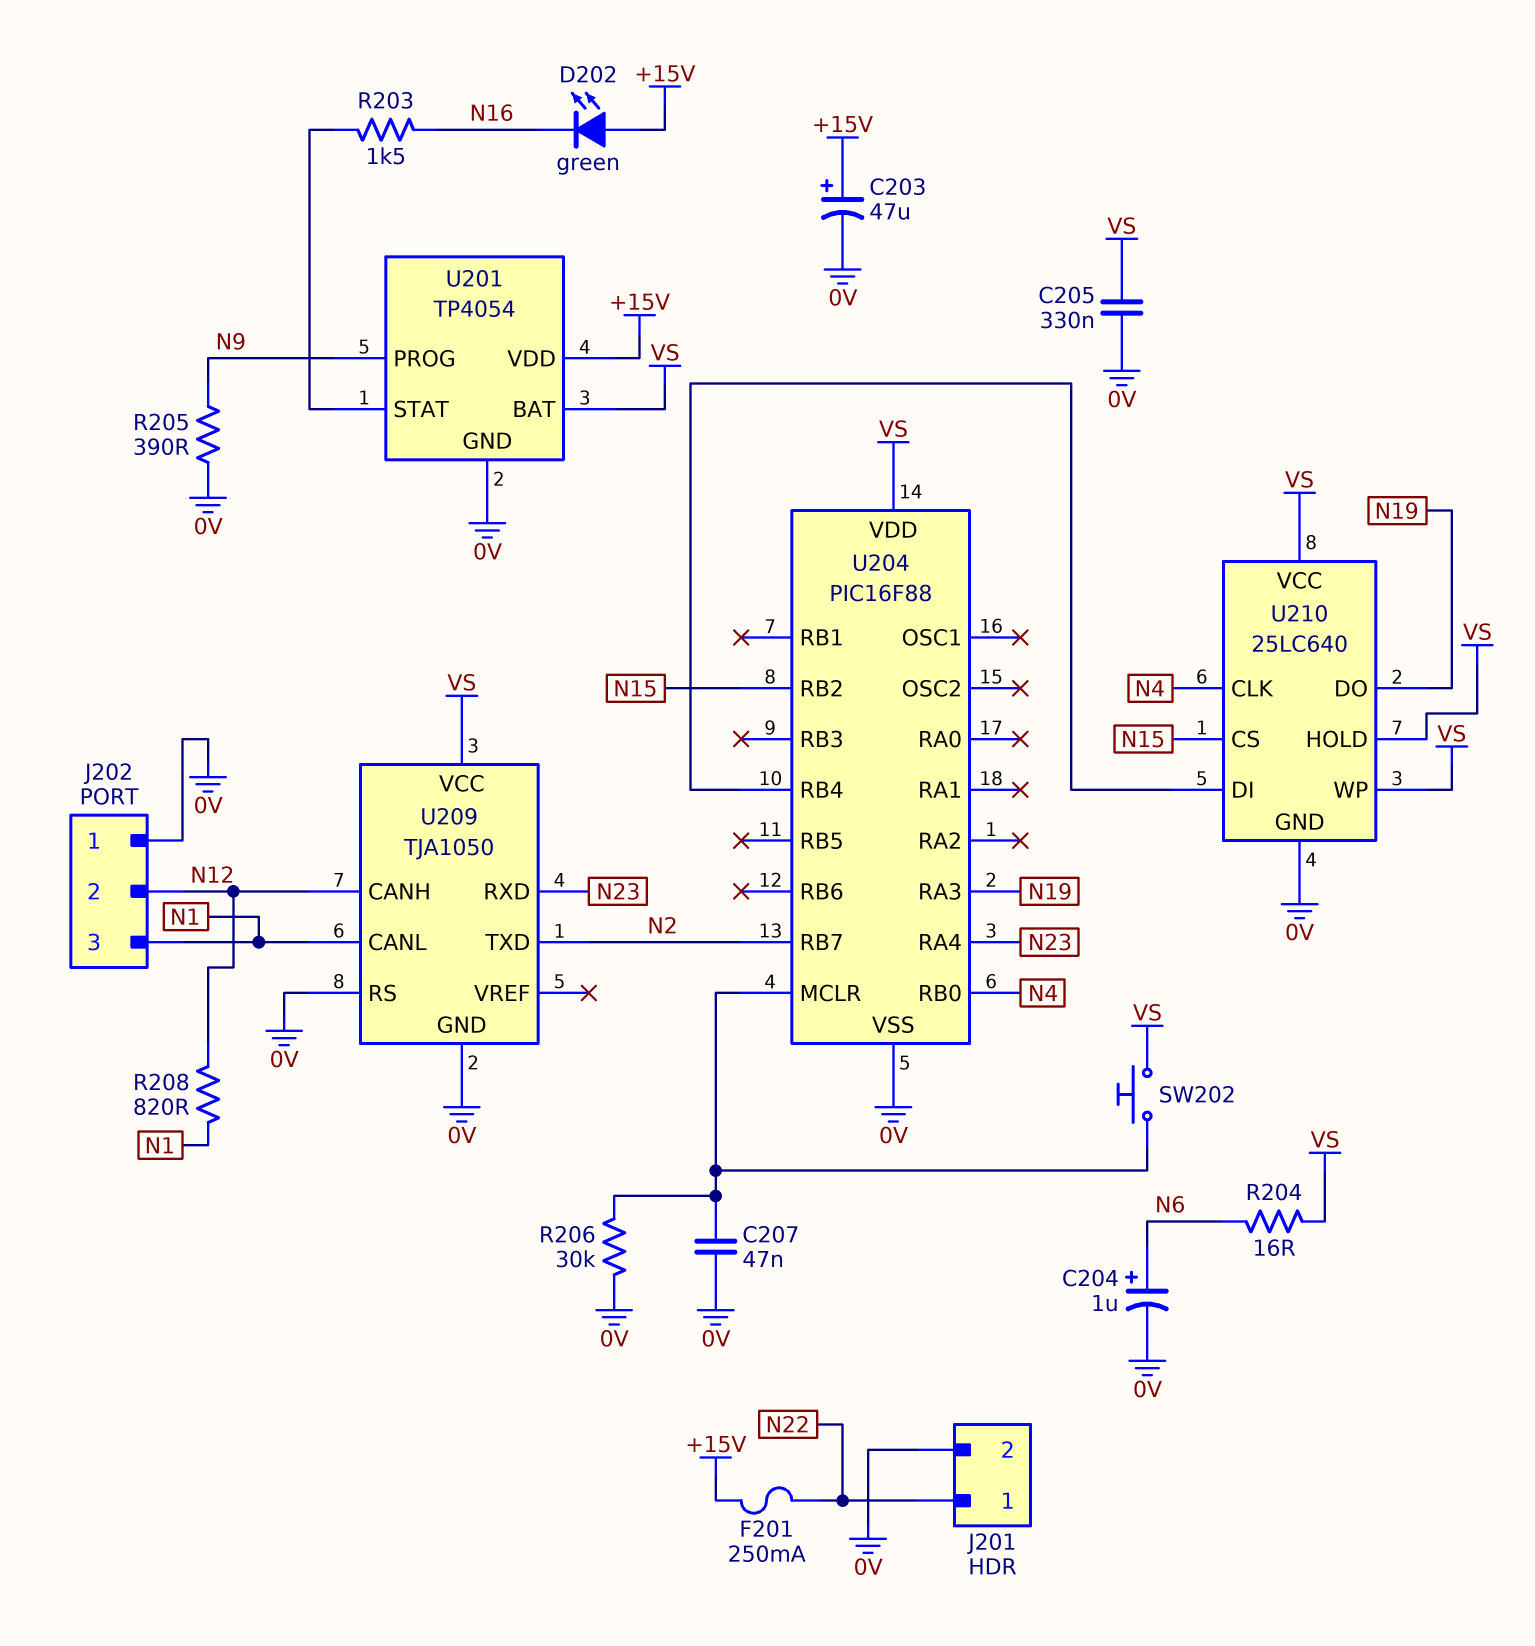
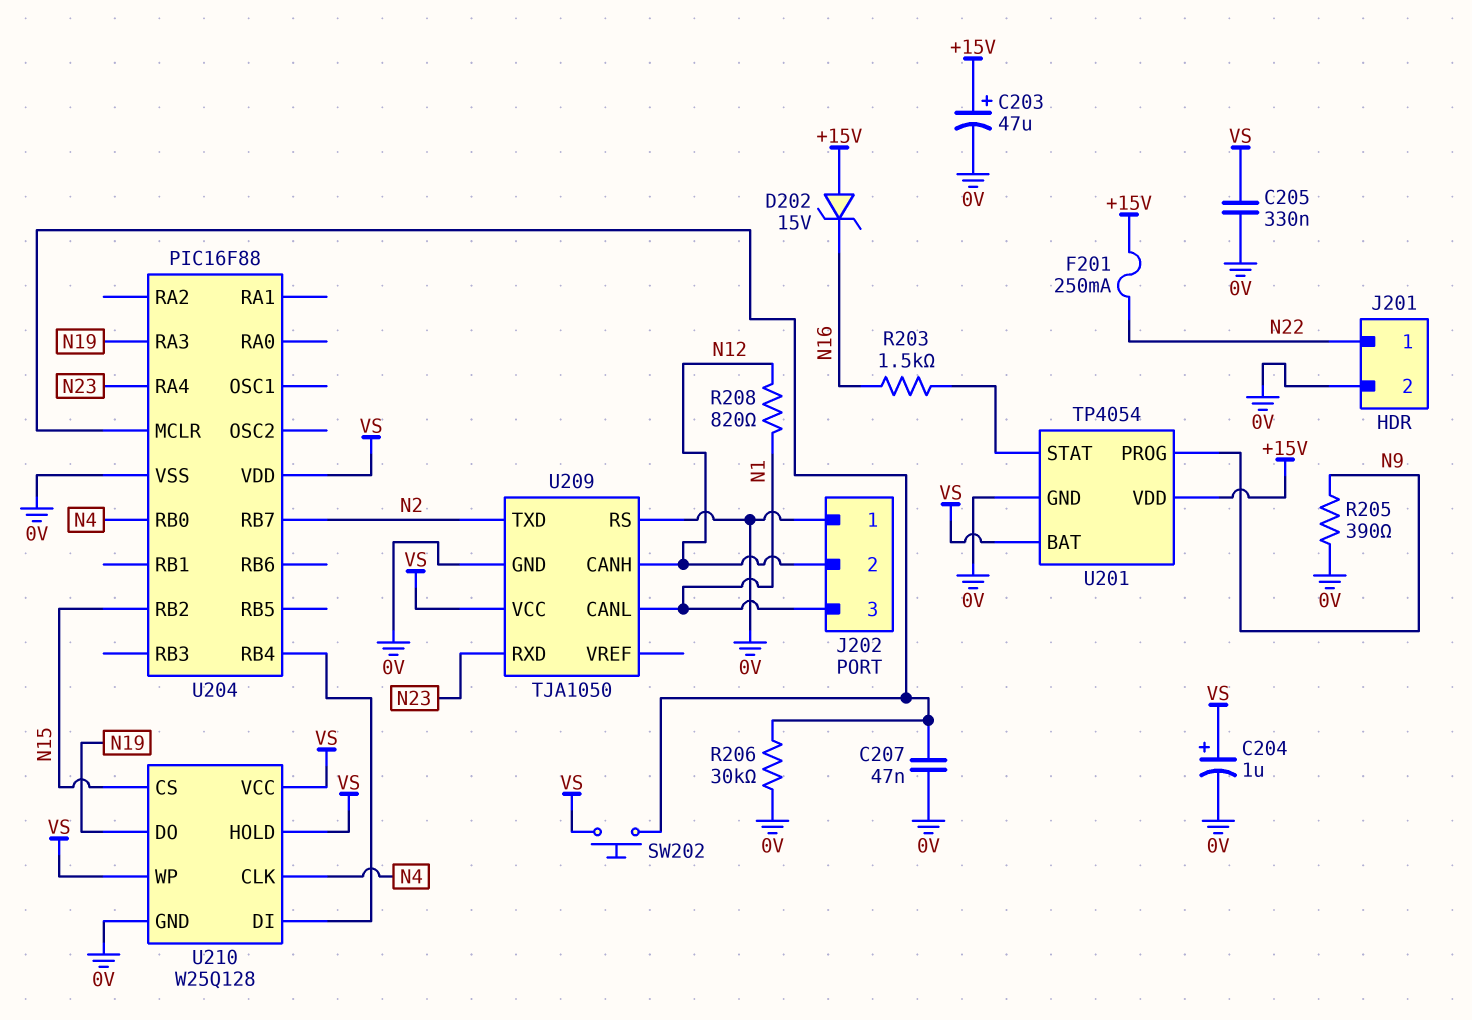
C204: 1uF (plus N6, minus 0V) -> 1uF (plus VS, minus 0V)
D202: LED green (A +15V, K N16) -> zener 15V (A +15V, K N16)
R204: 16 (N6, VS) -> none
U210: 25LC640 -> W25Q128

